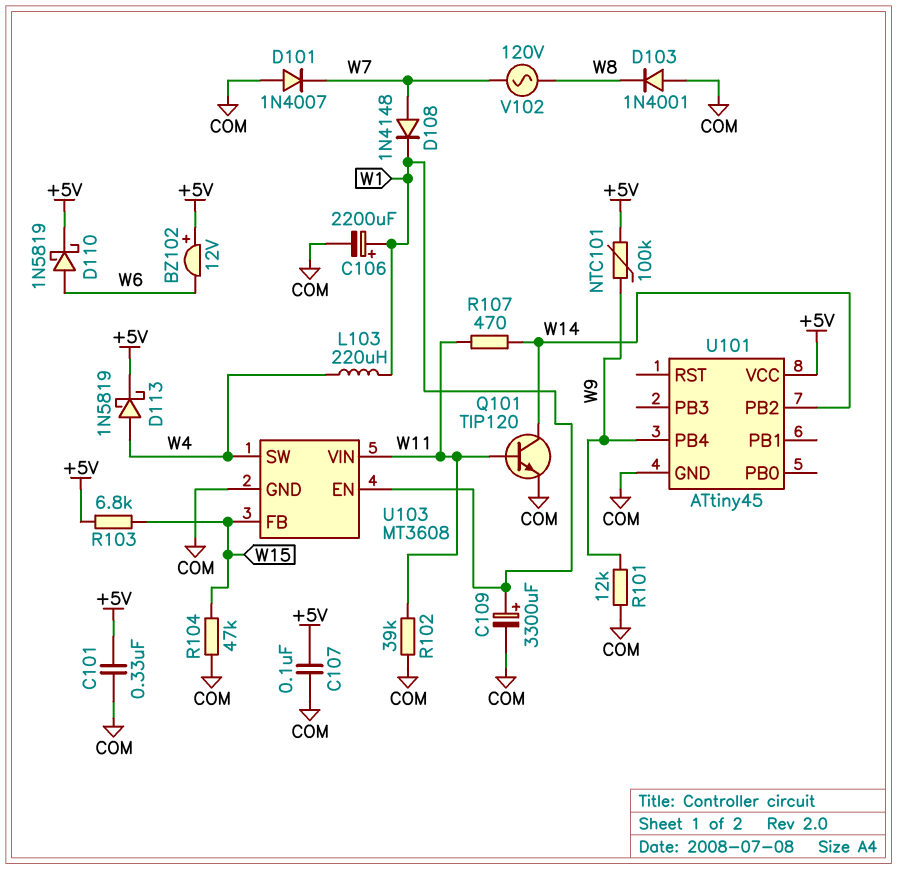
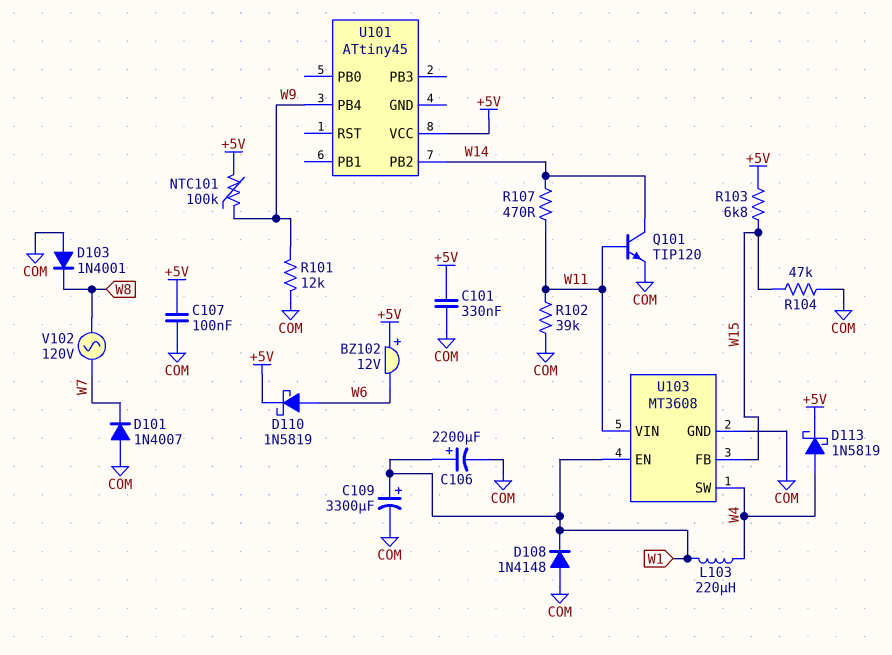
D108: diode 1N4148 (A W7, K W1) -> diode 1N4148 (A COM, K W1)
U101 pin GND: COM -> none

